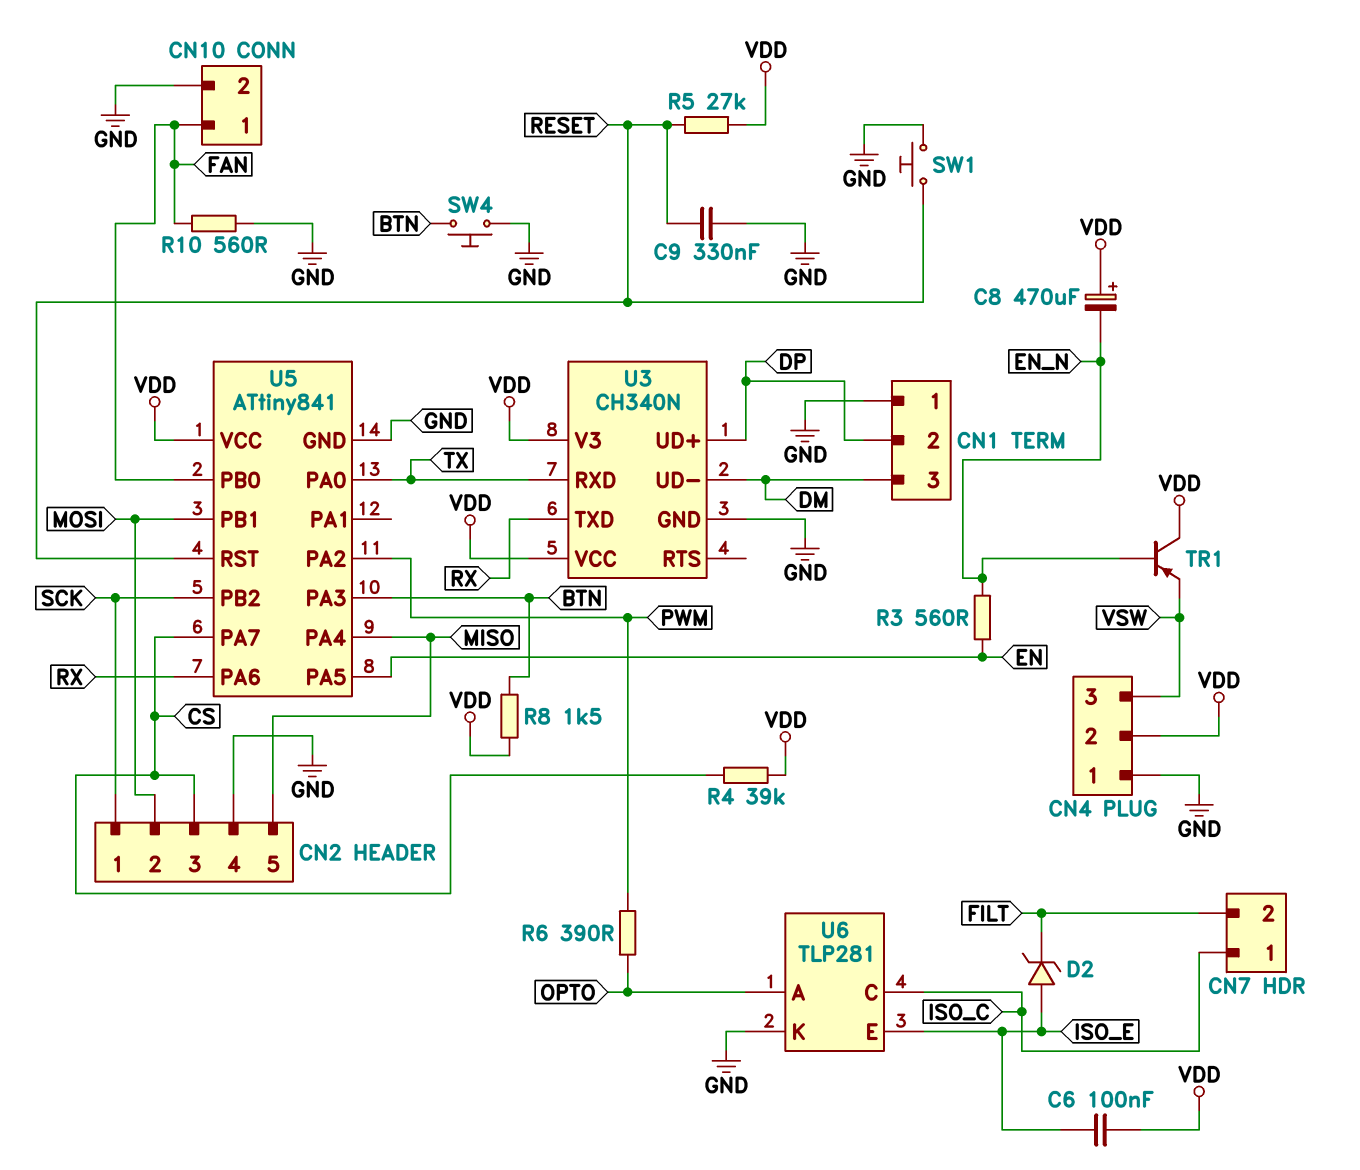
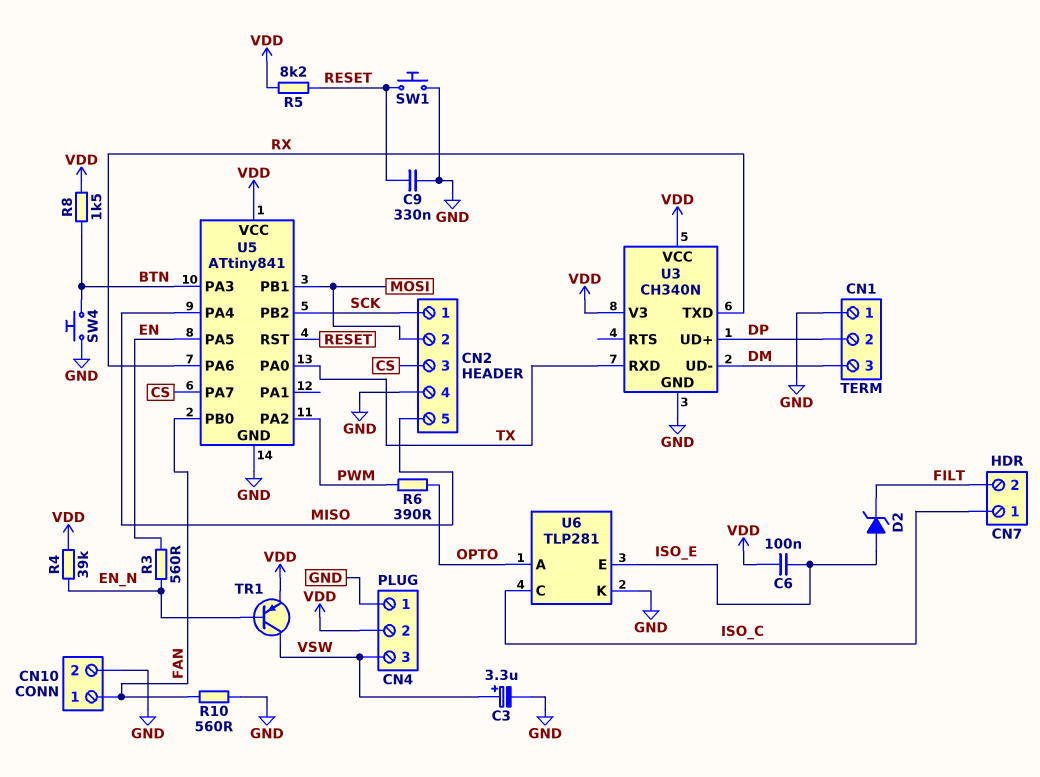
C3: none -> 3.3uF (plus VSW, minus GND)
C8: 470uF (plus VDD, minus EN_N) -> none
R4: 39k (CS, VDD) -> 39k (EN_N, VDD)
R5: 27k (RESET, VDD) -> 8.2k (RESET, VDD)
TR1: PNP (B EN_N, C VDD, E VSW) -> PNP (B EN_N, C VSW, E VDD)

